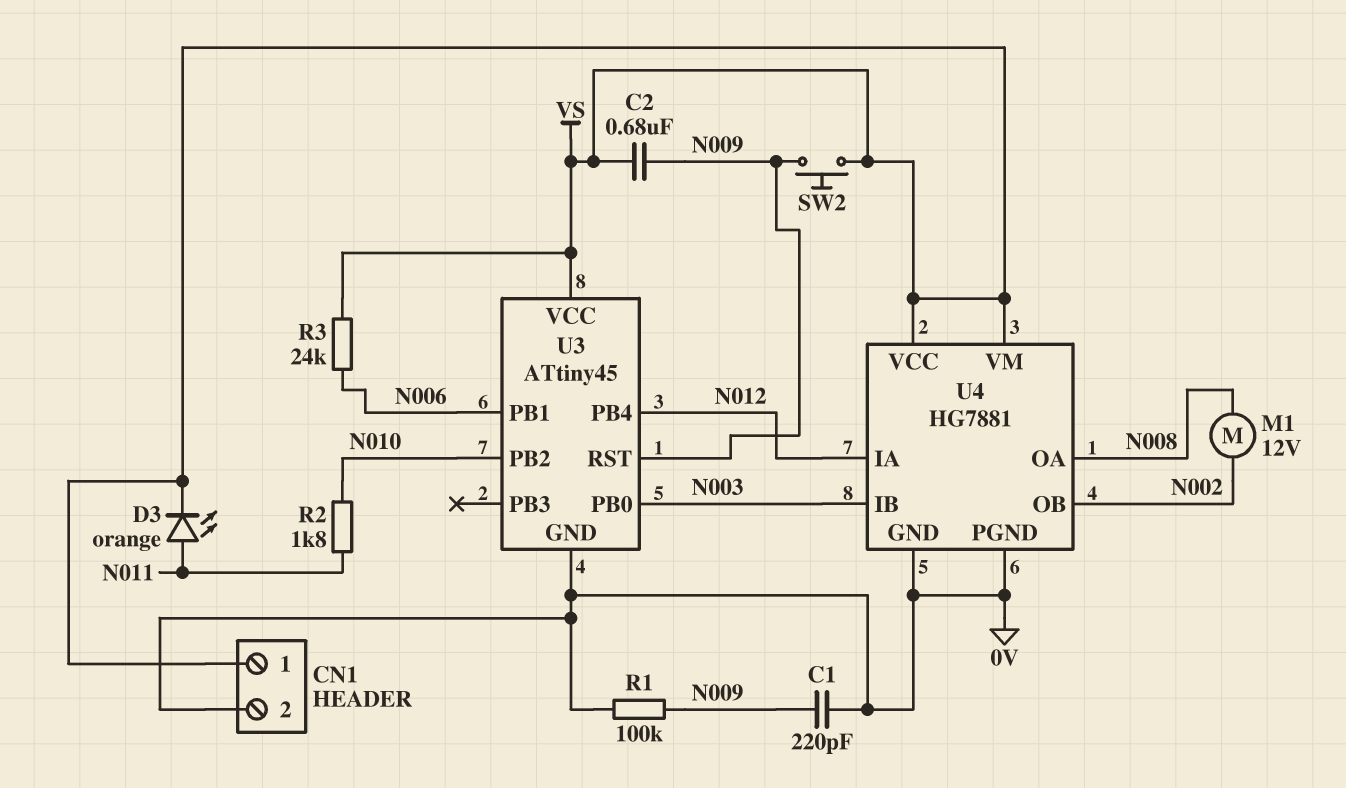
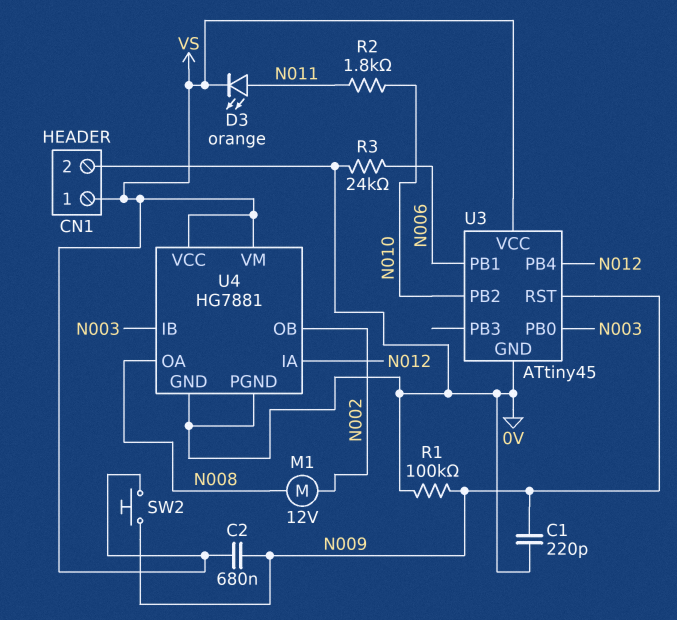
R3: 24k (N006, VS) -> 24k (0V, N006)

